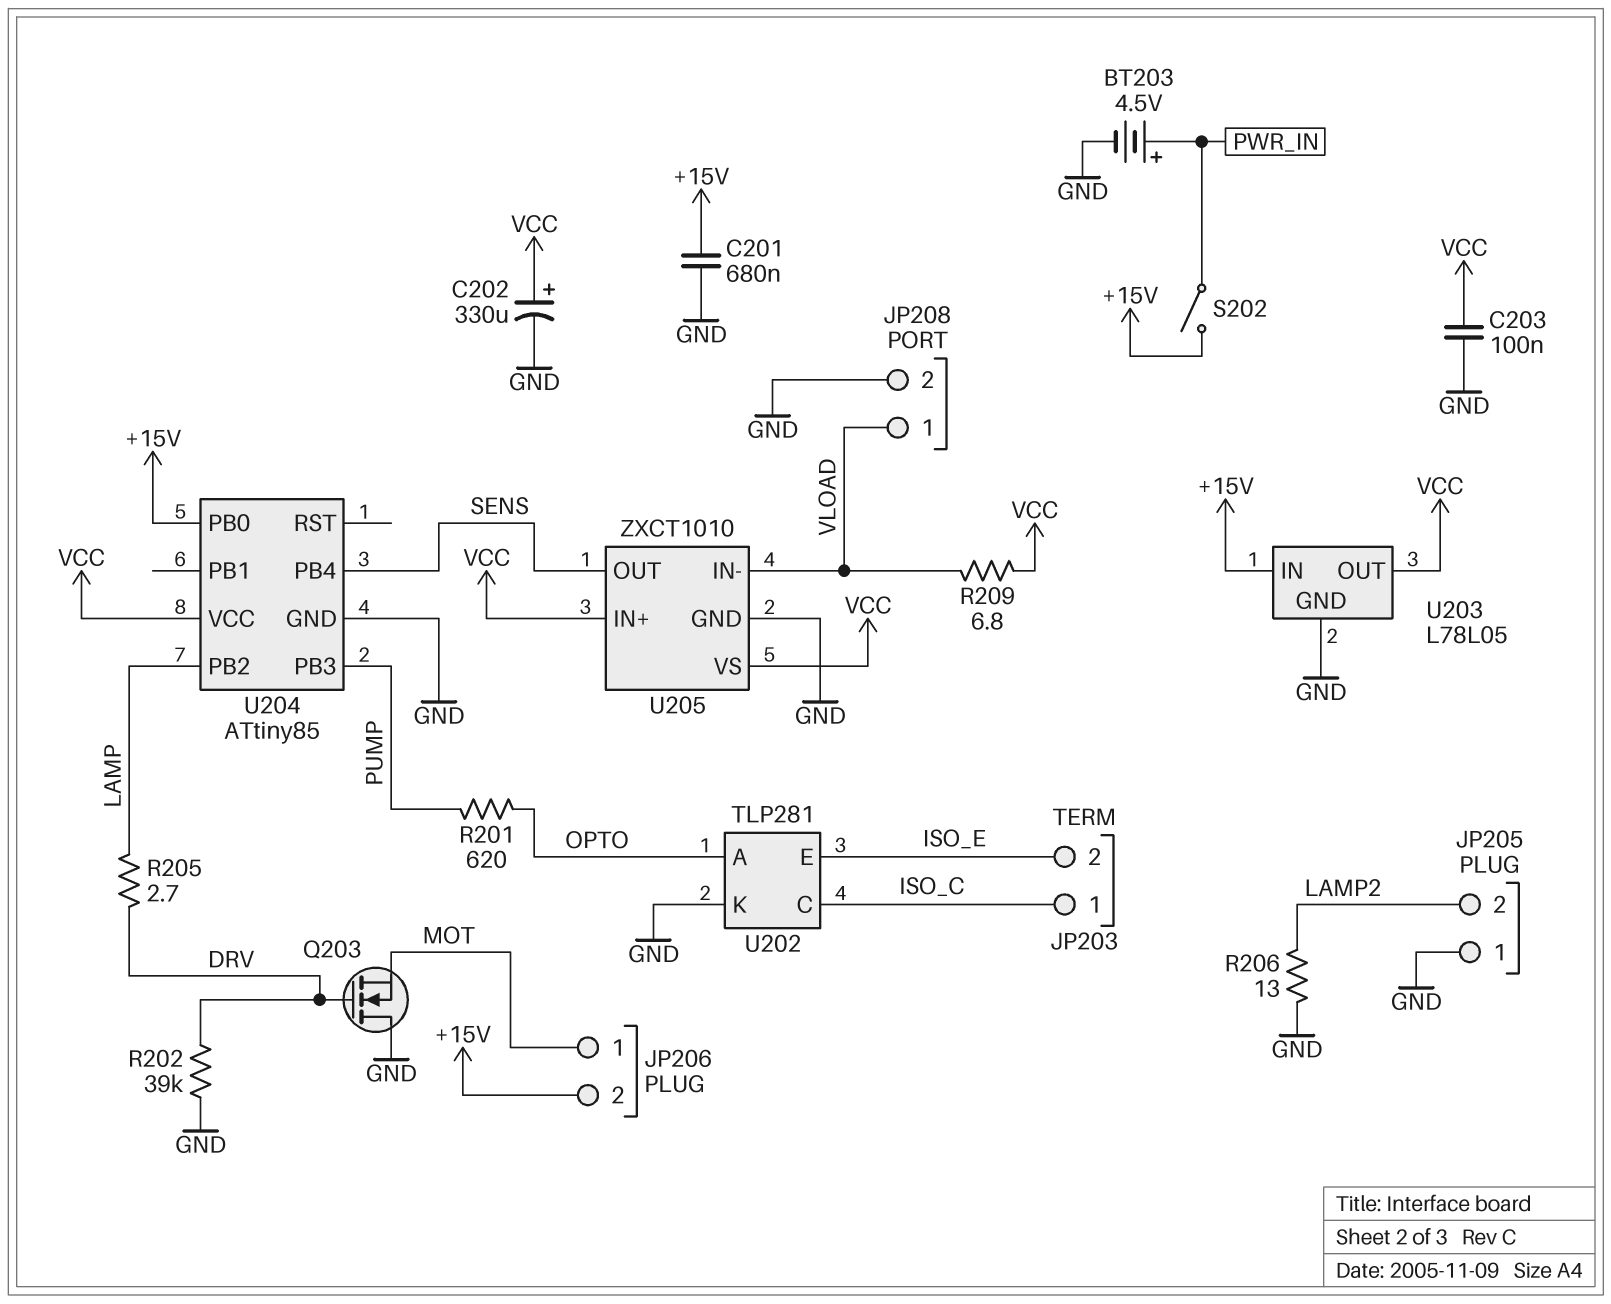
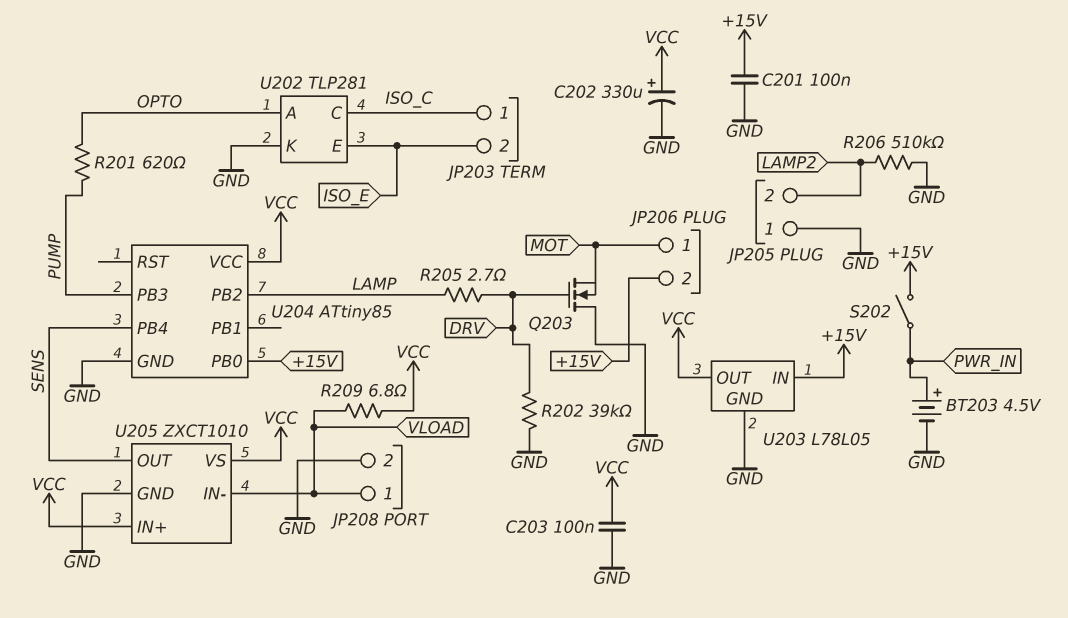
C201: 680nF (+15V, GND) -> 100nF (+15V, GND)
R206: 13 (GND, LAMP2) -> 510k (GND, LAMP2)

